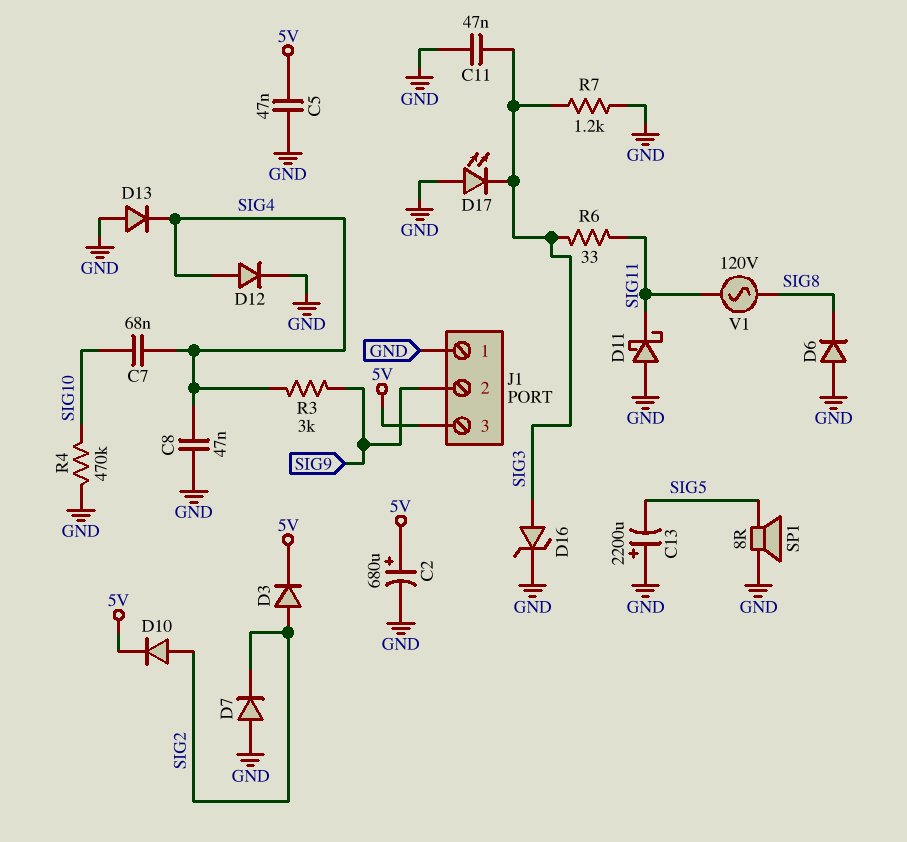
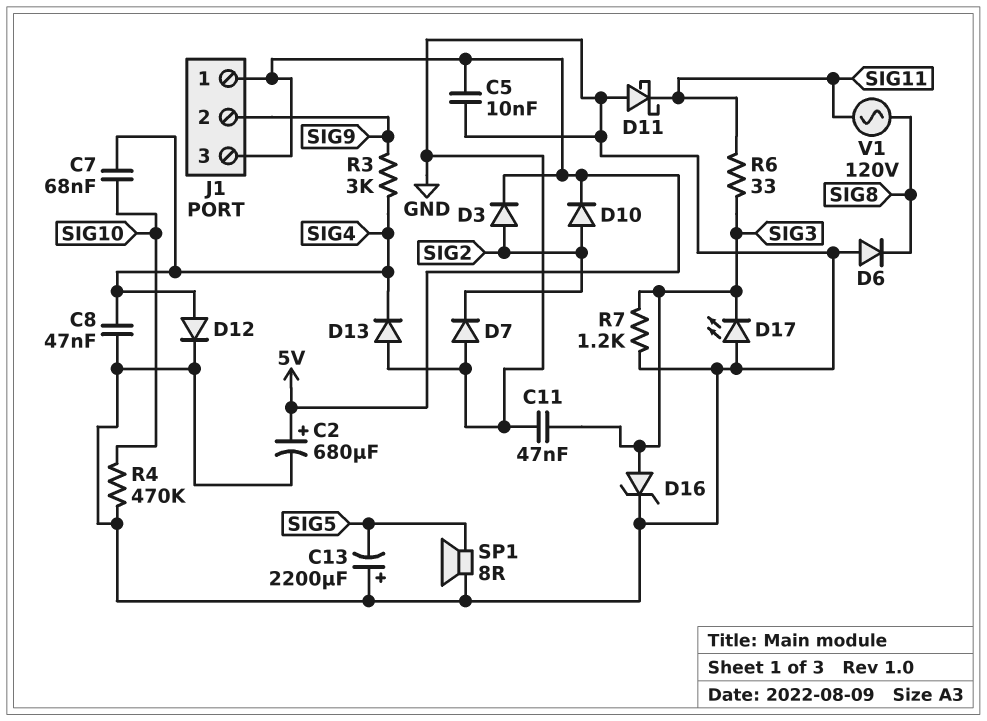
C5: 47nF (5V, GND) -> 10nF (5V, GND)
J1 pin 1: GND -> 5V

